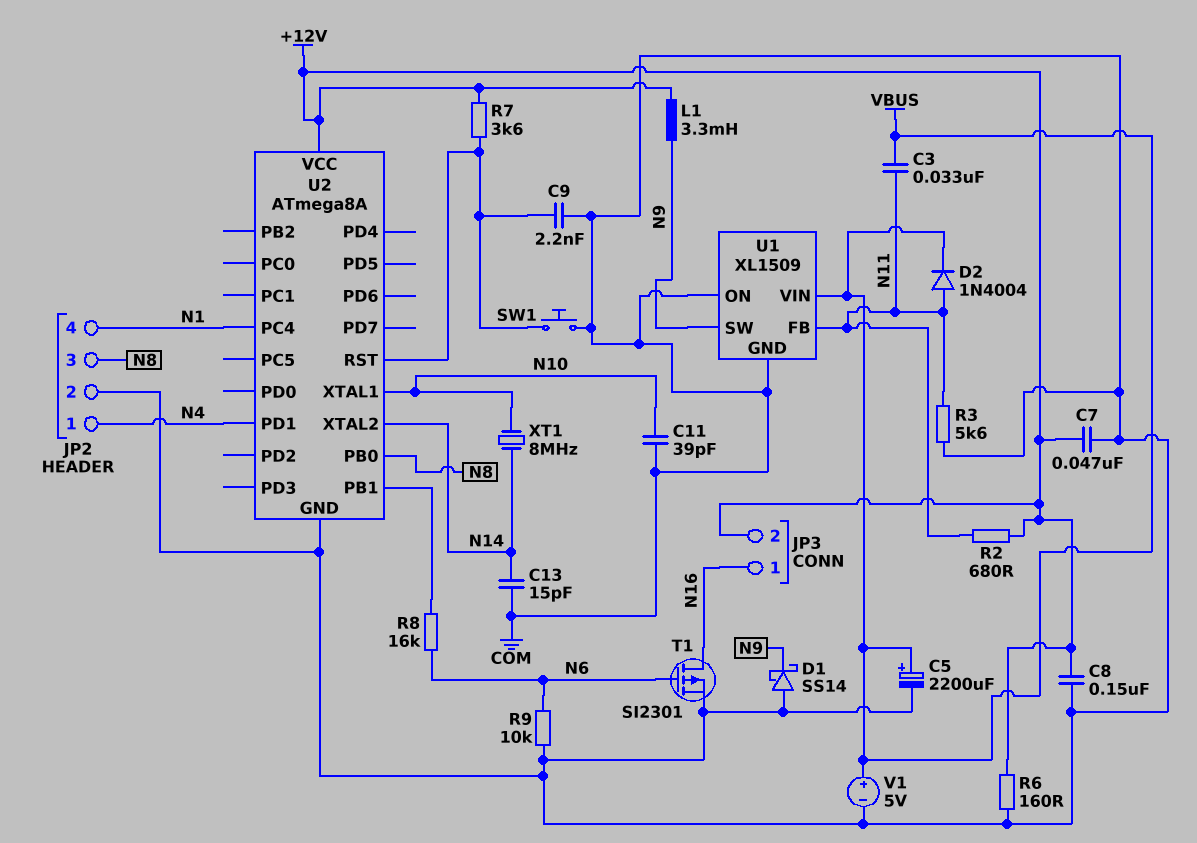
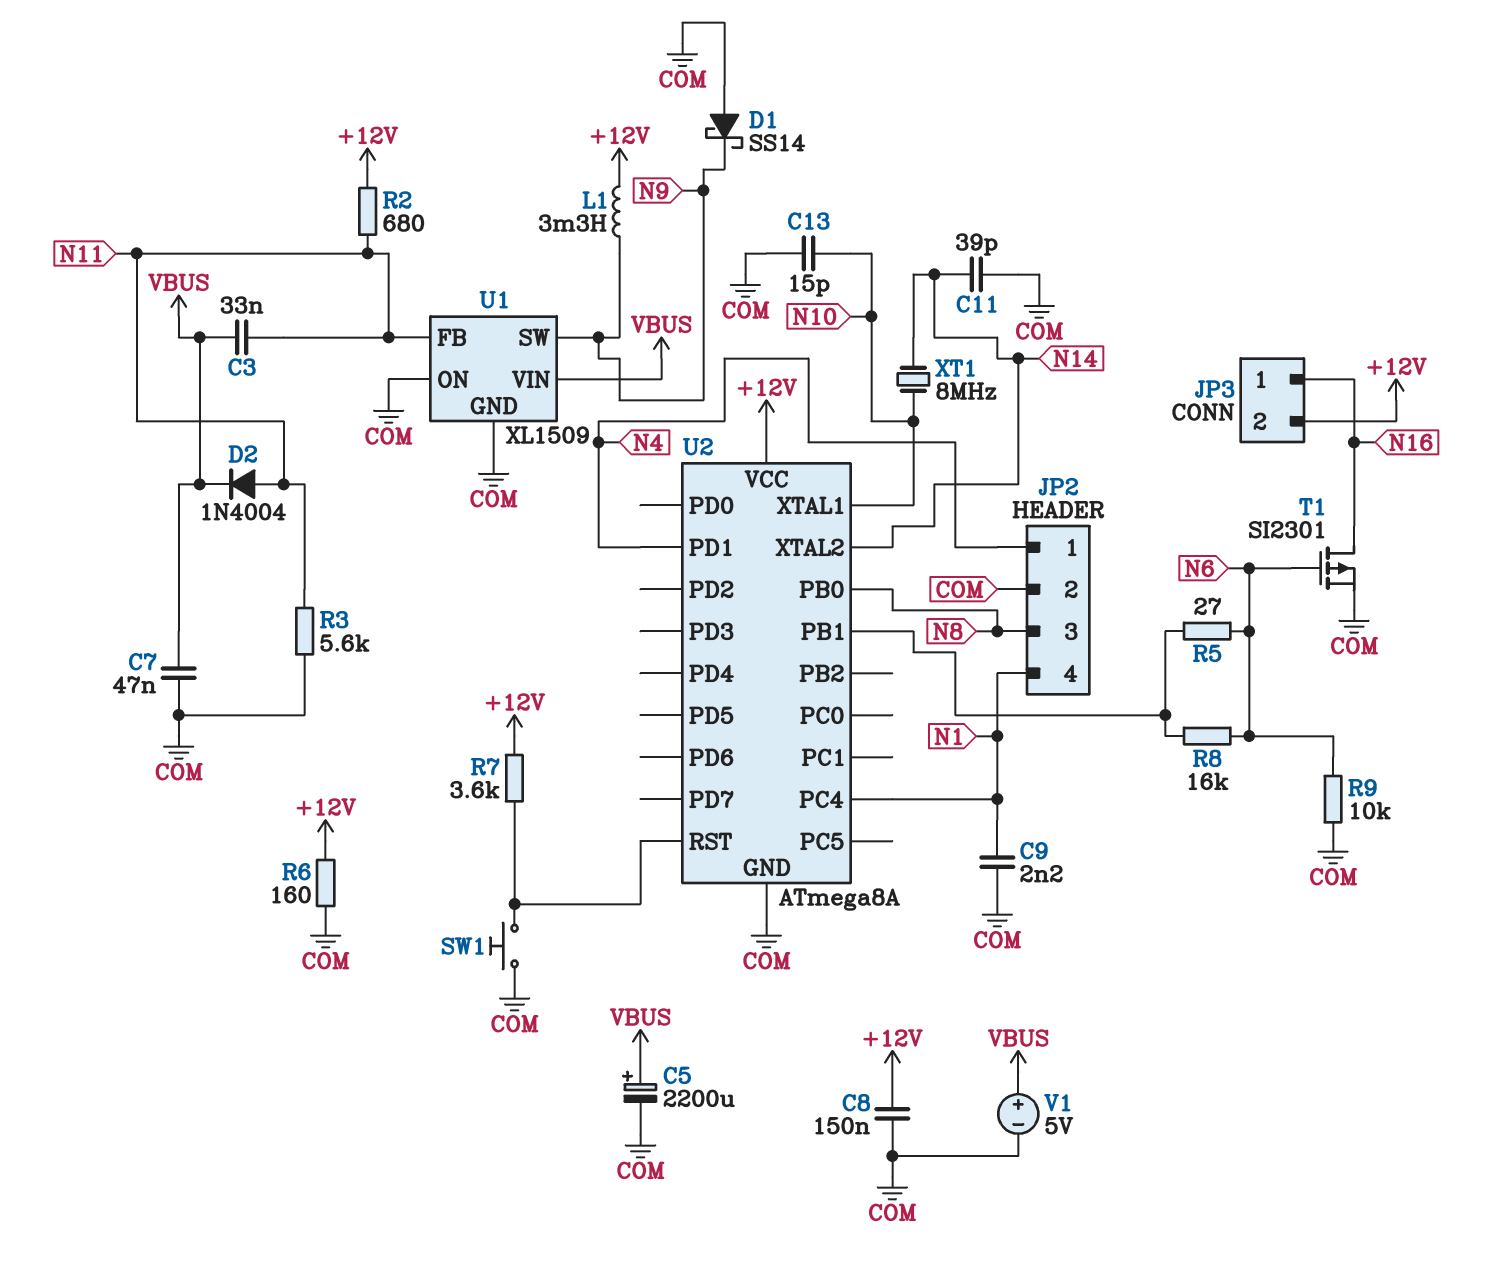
C7: 47nF (+12V, COM) -> 47nF (COM, VBUS)
C9: 2.2nF (COM, U2/RST) -> 2.2nF (COM, N1)
C11: 39pF (COM, N10) -> 39pF (COM, N14)
C13: 15pF (COM, N14) -> 15pF (COM, N10)
R5: none -> 27 (N6, U2/PB1)

